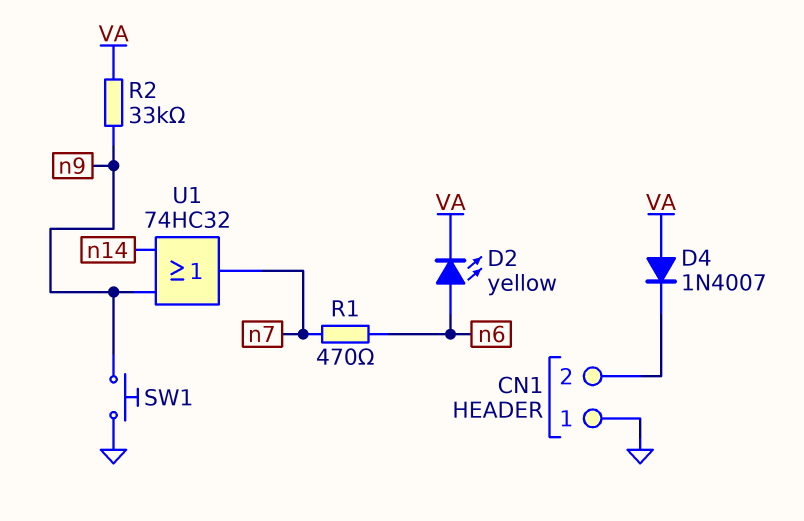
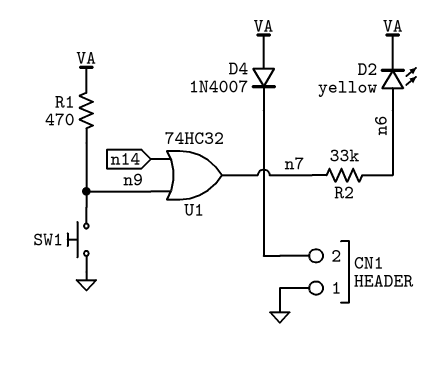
R1: 470 (n6, n7) -> 470 (VA, n9)
R2: 33k (VA, n9) -> 33k (n6, n7)

